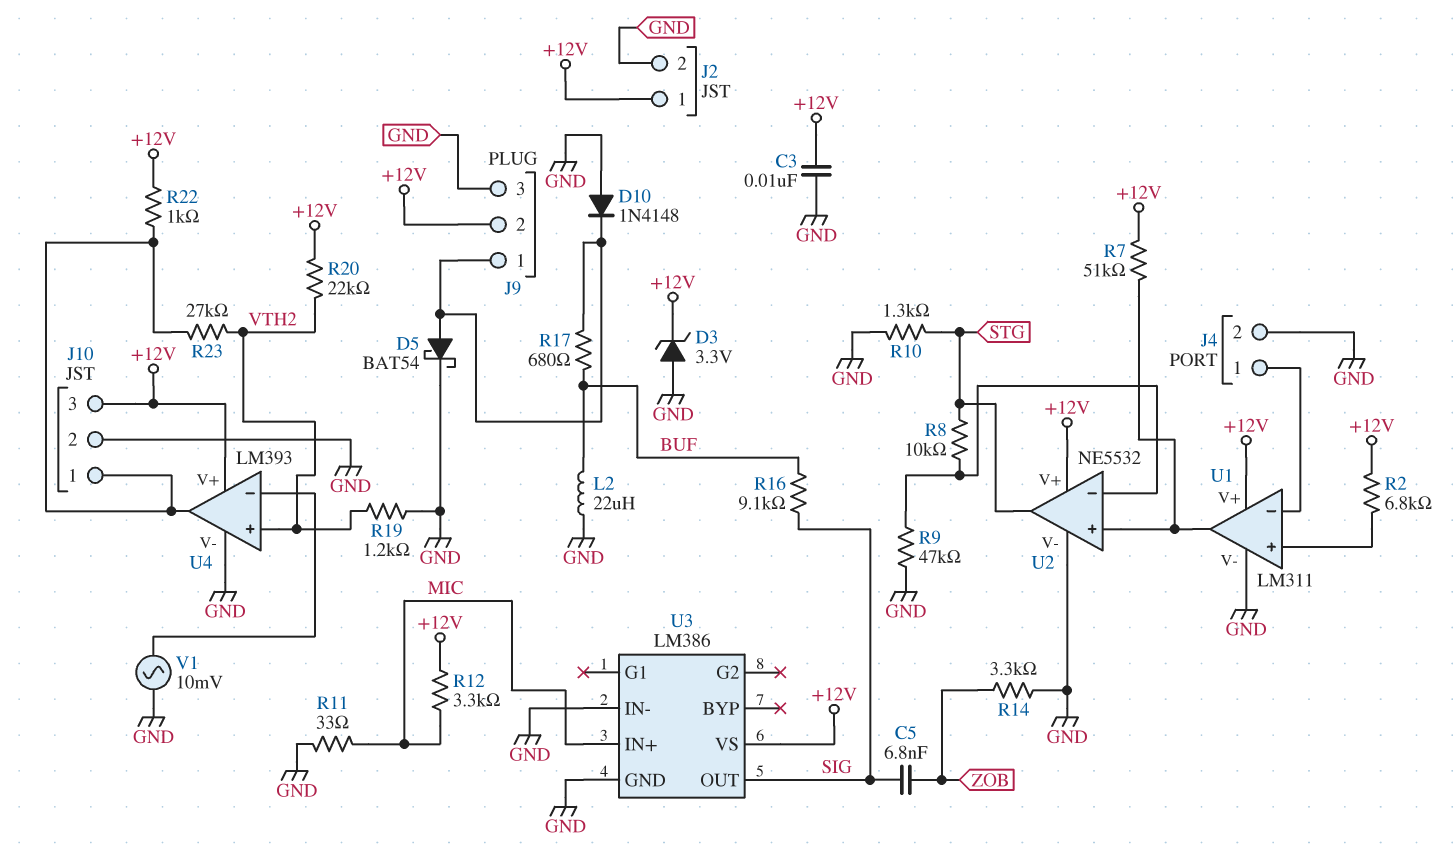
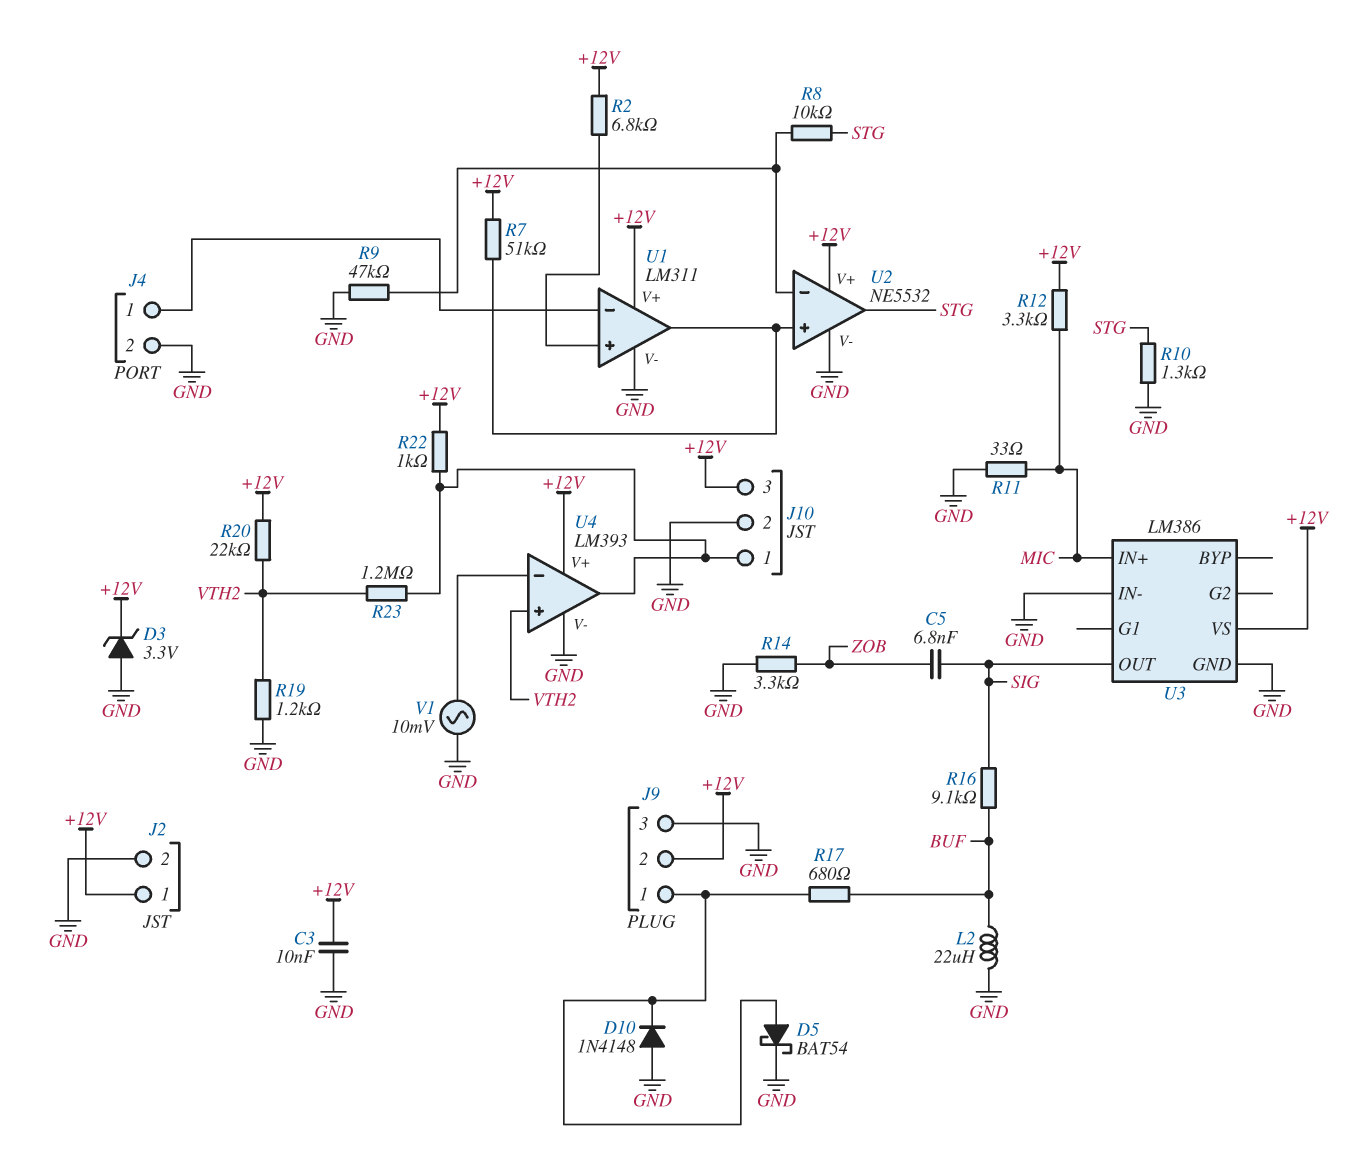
R23: 27k (J10/1, VTH2) -> 1.2M (J10/1, VTH2)

